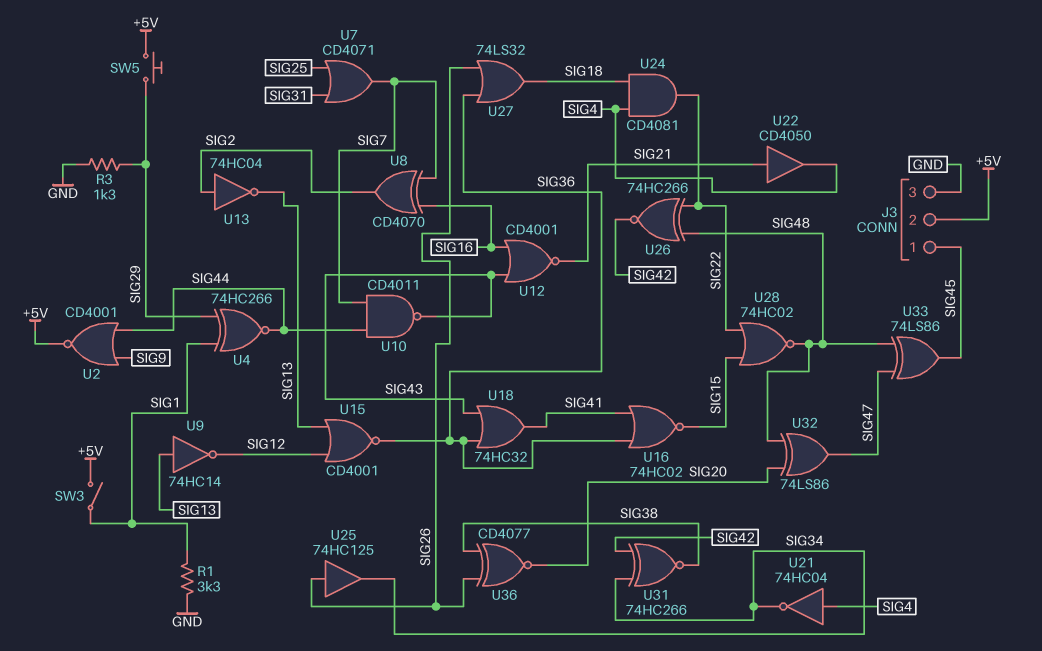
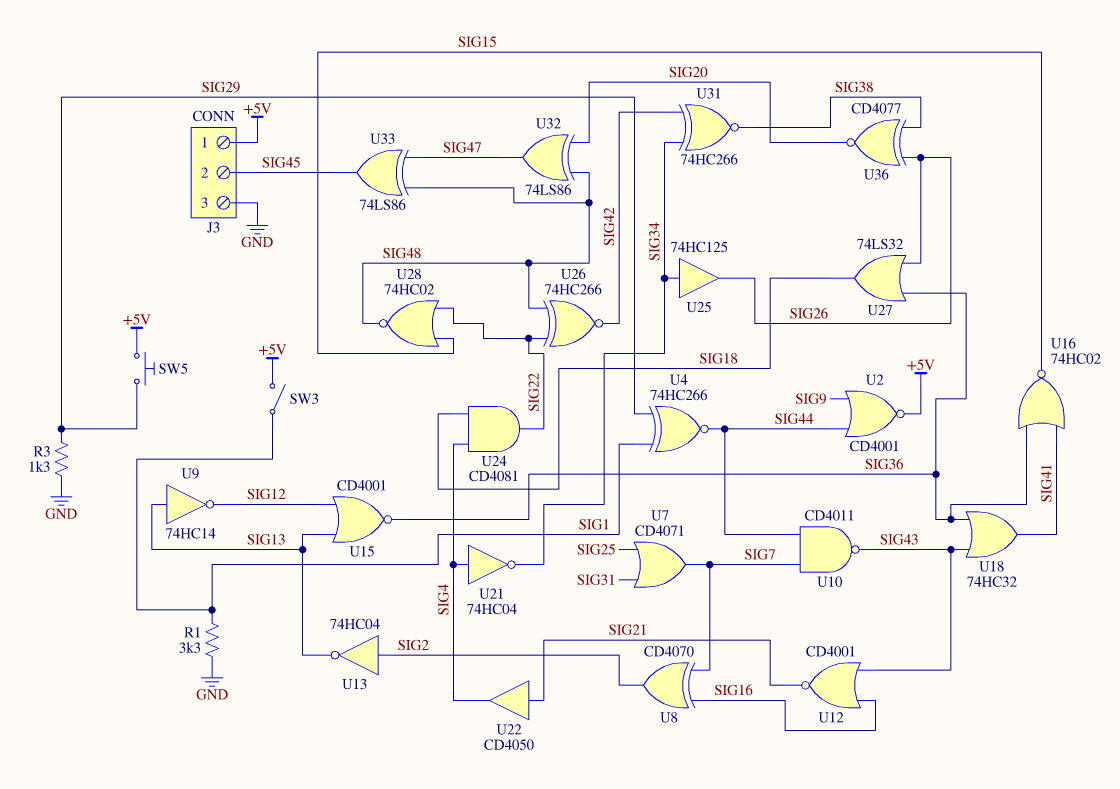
J3 pin 1: SIG45 -> +5V
J3 pin 2: +5V -> SIG45
U25: buffer 74HC125 (in SIG26, out SIG34) -> buffer 74HC125 (in SIG34, out SIG26)

